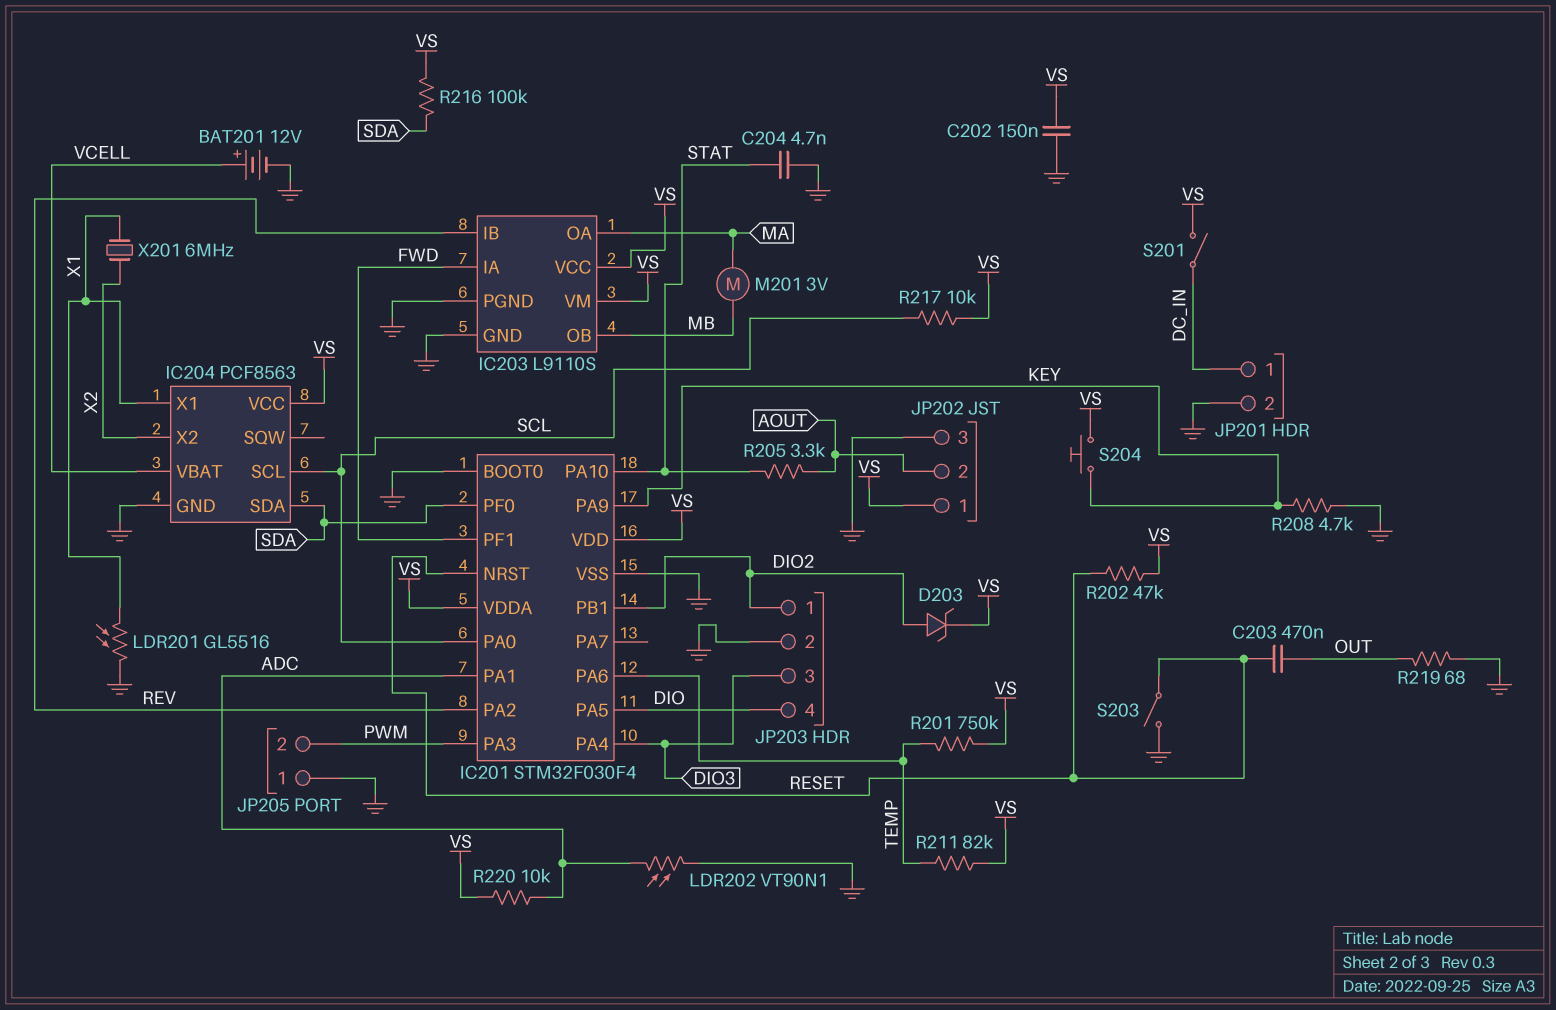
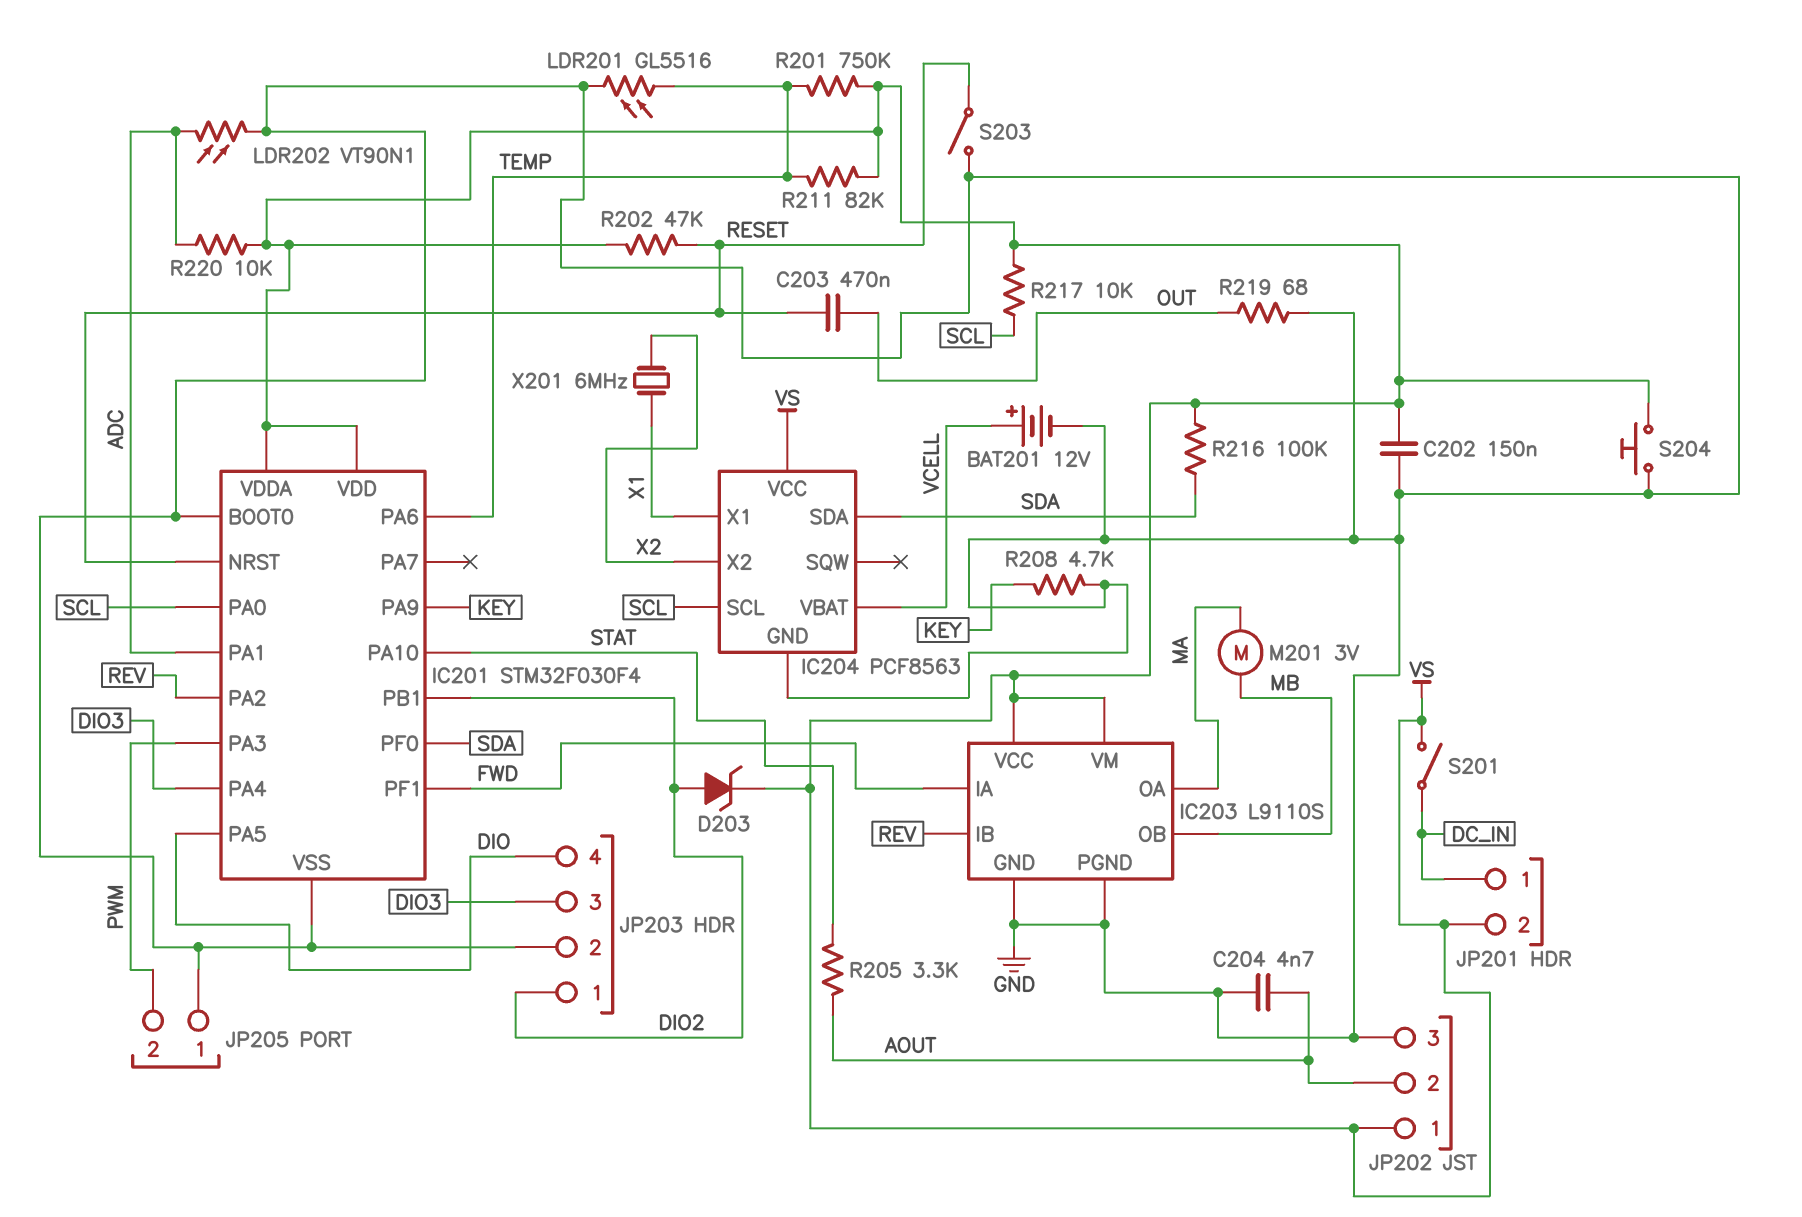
C204: 4.7nF (GND, STAT) -> 4.7nF (AOUT, GND)
JP201 pin 2: GND -> VS
LDR201: GL5516 (GND, X1) -> GL5516 (GND, TEMP)
S204: button (KEY, VS) -> button (GND, VS)

